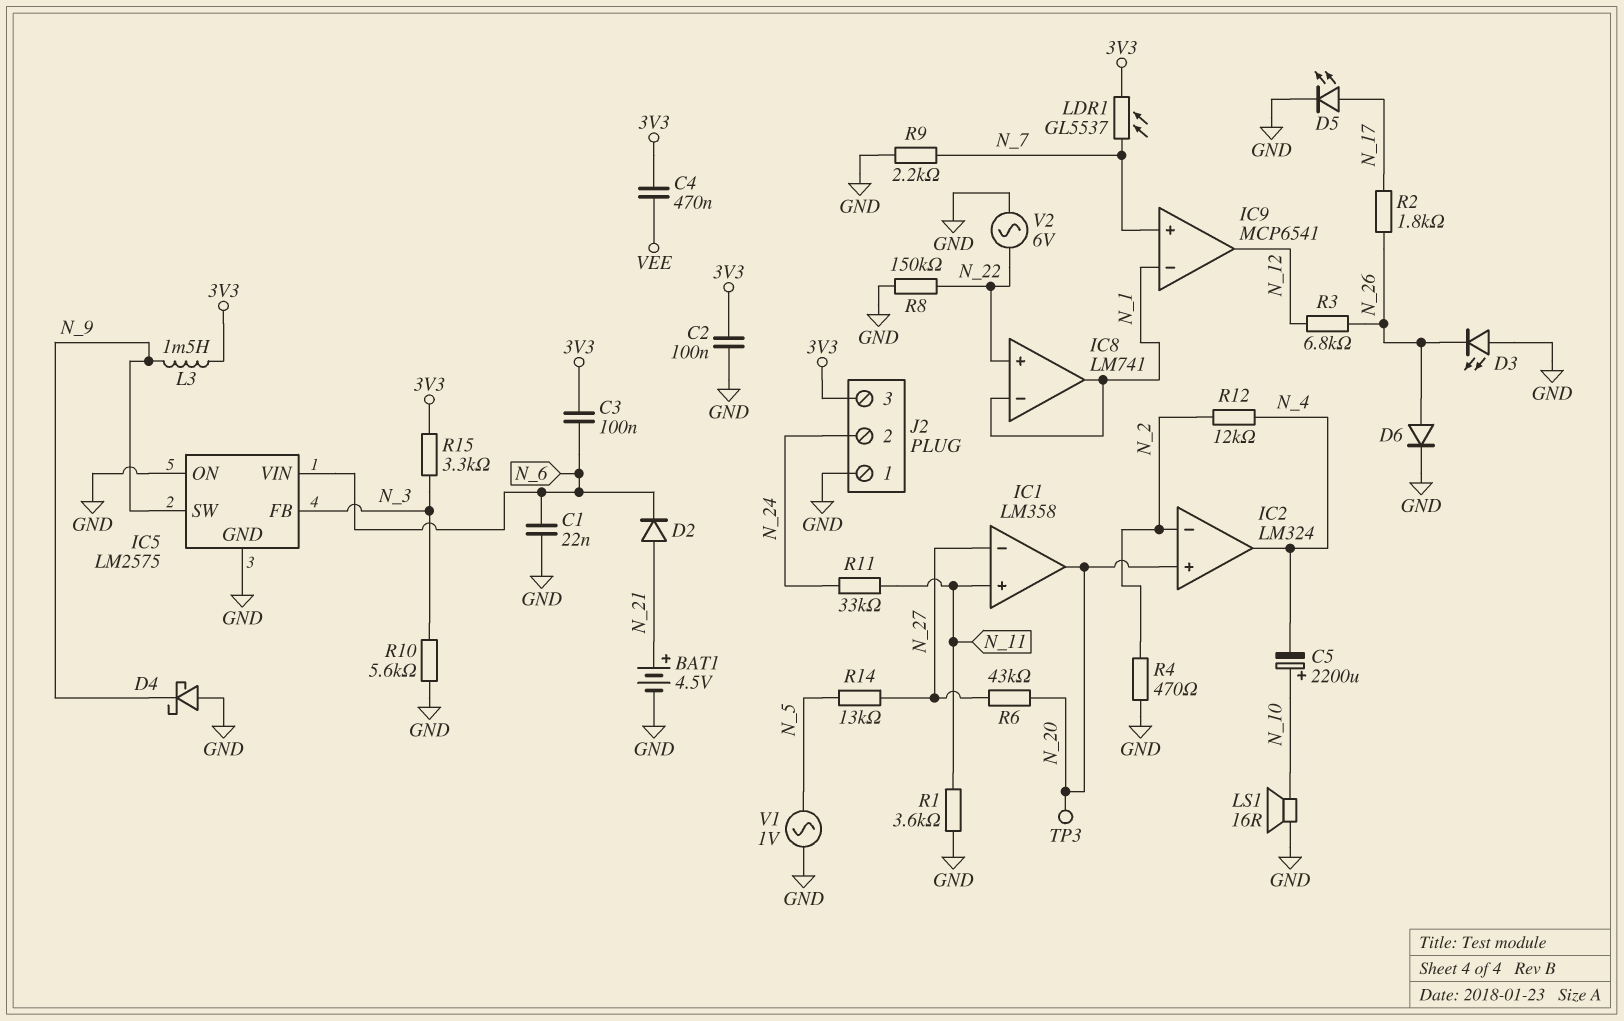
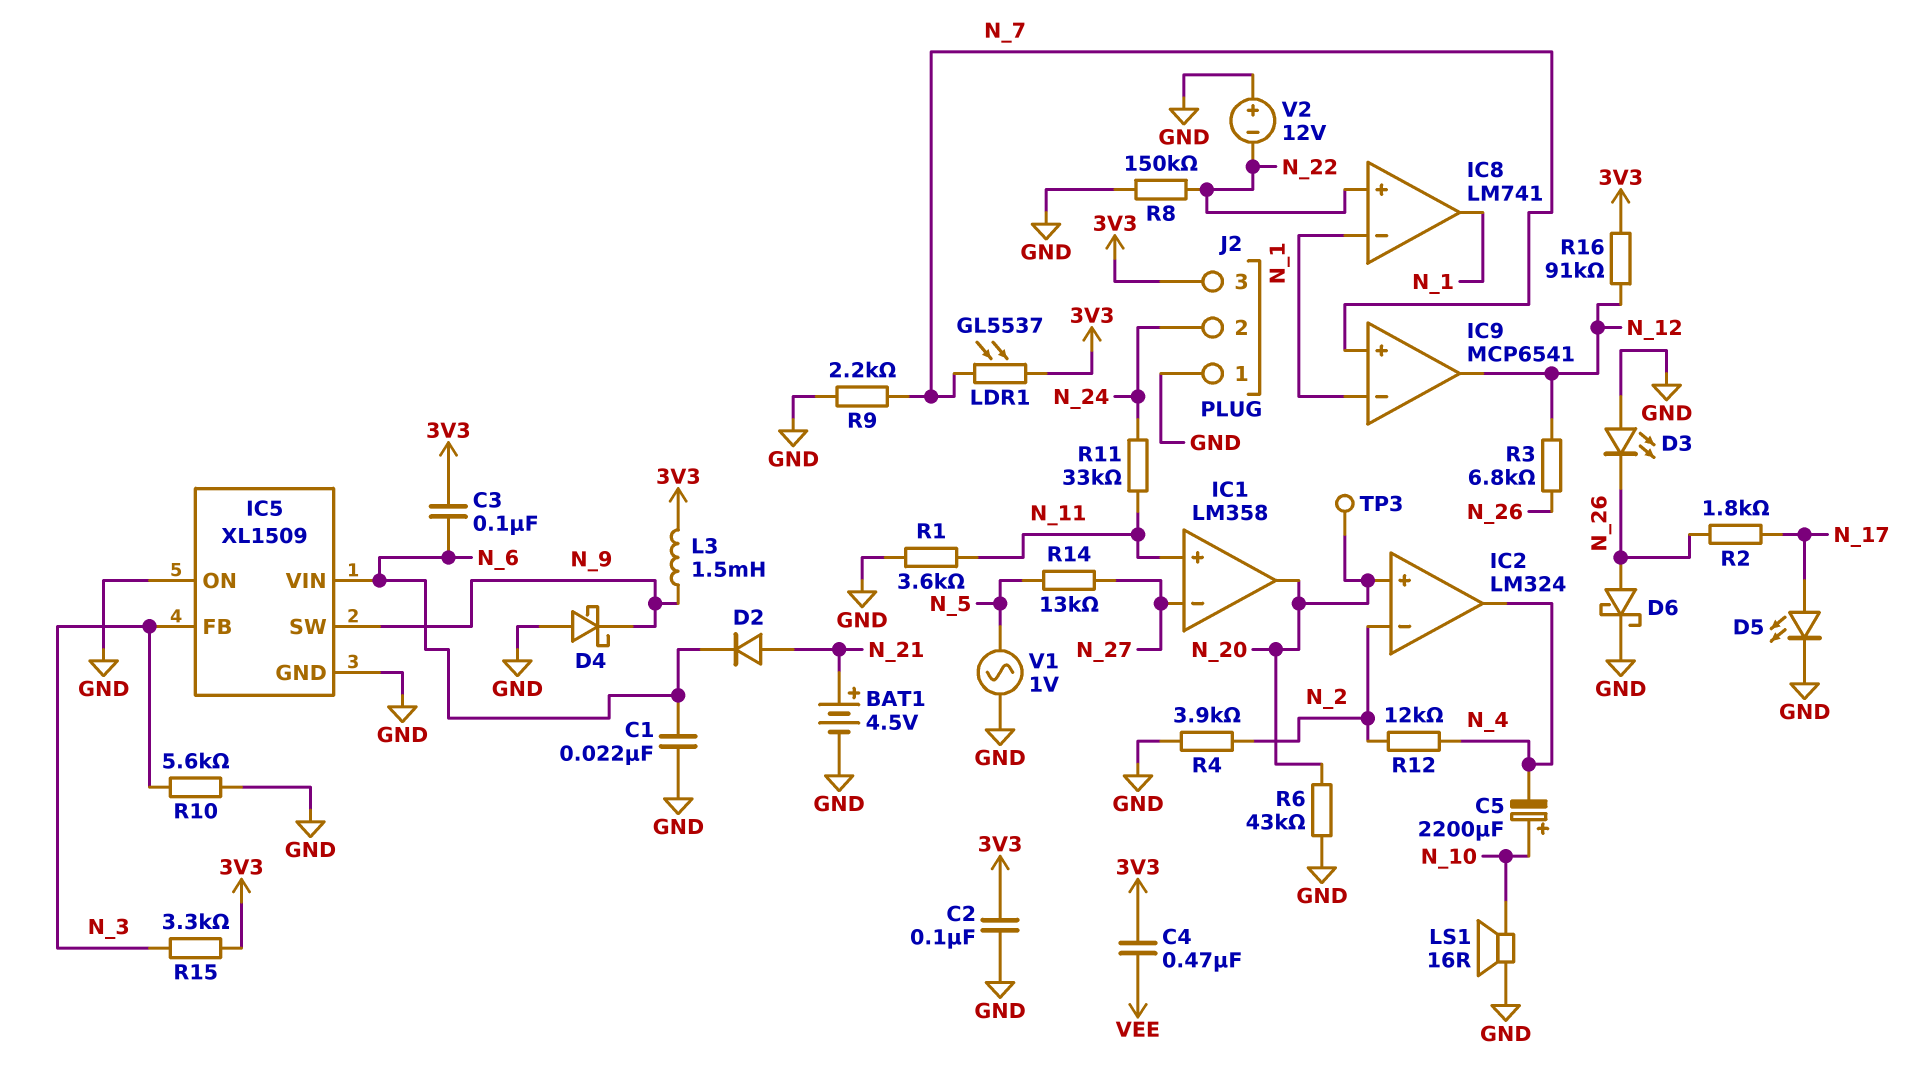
D6: diode (A N_26, K GND) -> schottky (A N_26, K GND)
IC5: LM2575 -> XL1509
R4: 470 (GND, N_2) -> 3.9k (GND, N_2)
R6: 43k (N_20, N_27) -> 43k (GND, N_20)
R16: none -> 91k (3V3, N_12)
V2: AC 6V (GND, N_22) -> 12V (plus GND, minus N_22)

